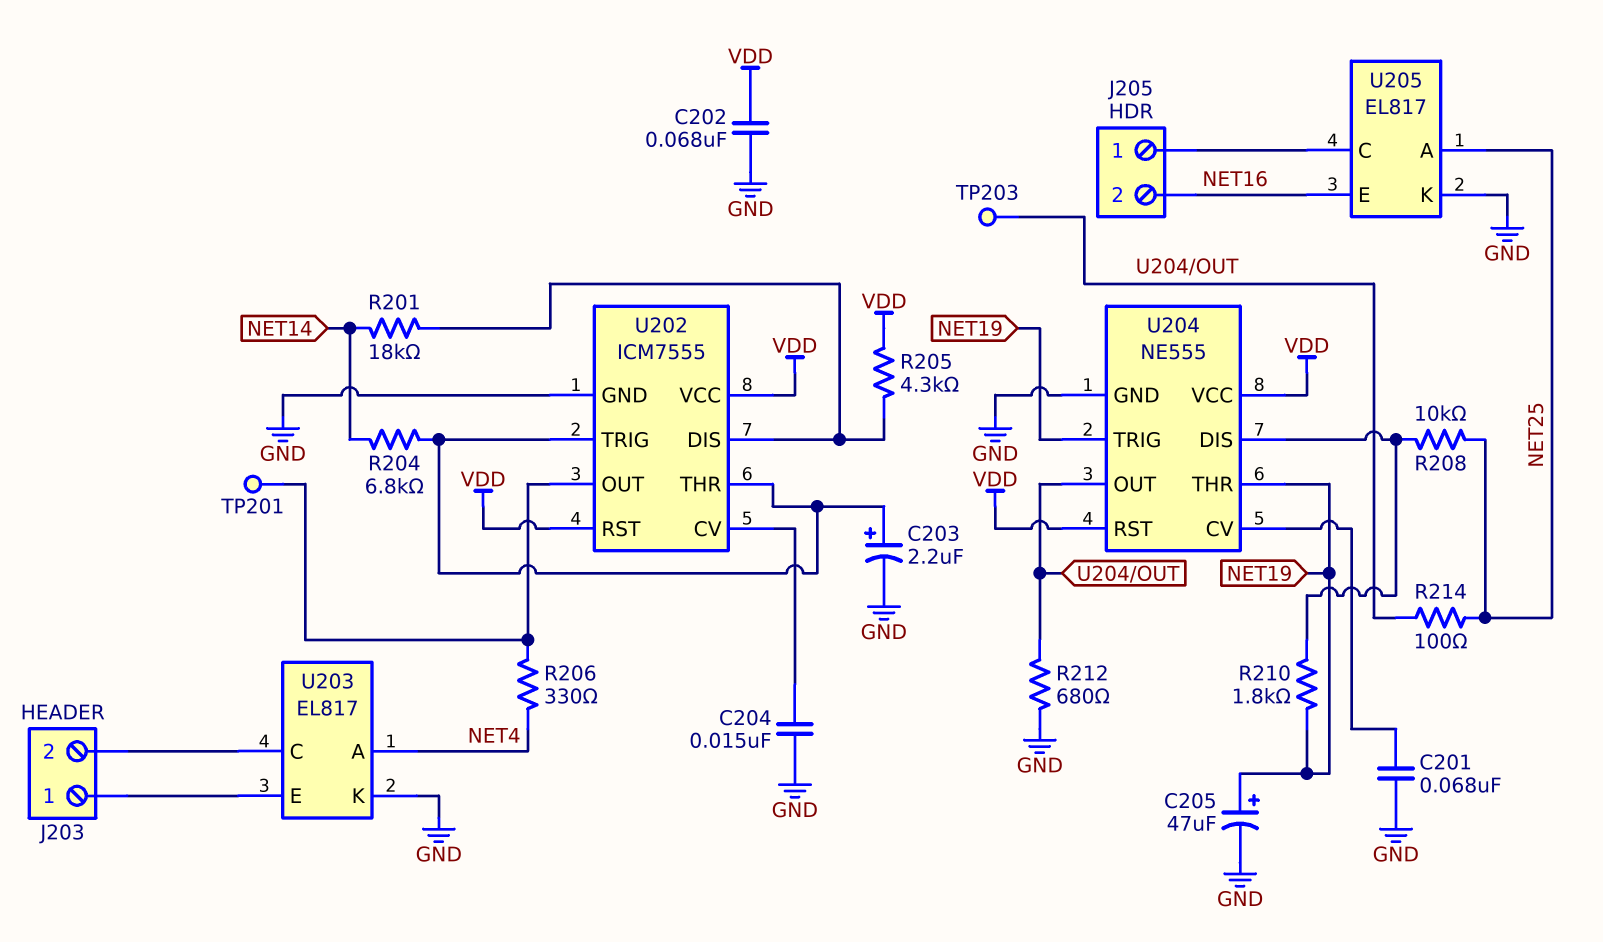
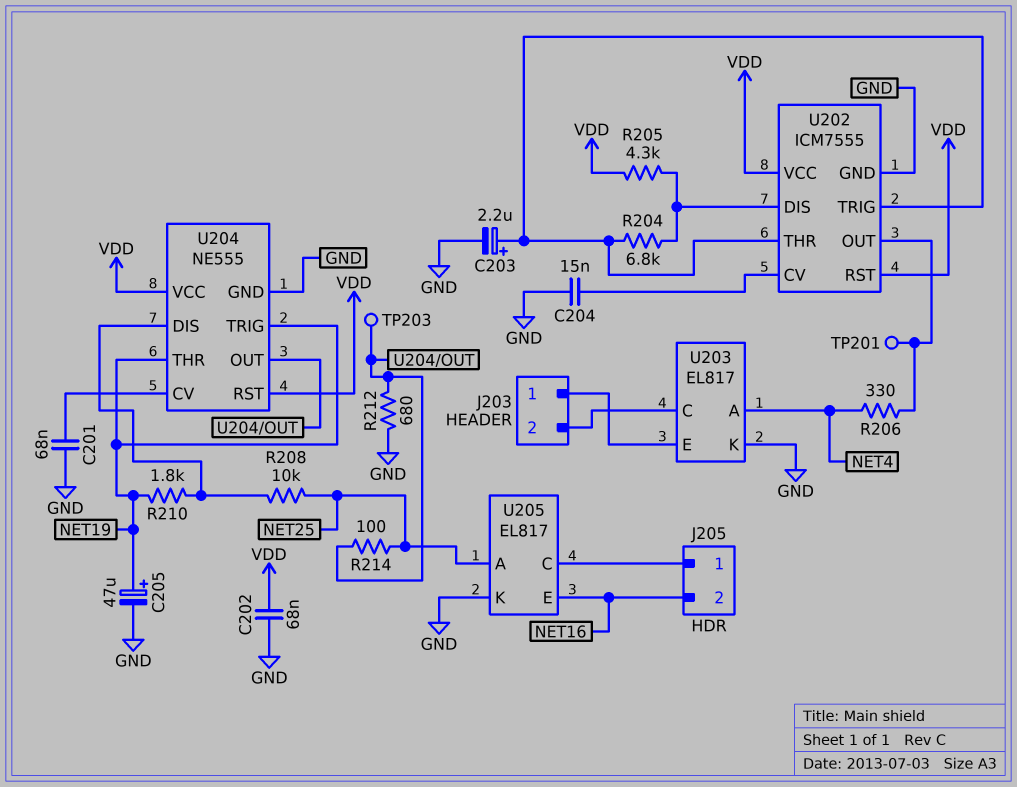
R201: 18k (NET14, U202/DIS) -> none
R204: 6.8k (NET14, U202/THR) -> 6.8k (U202/DIS, U202/THR)

